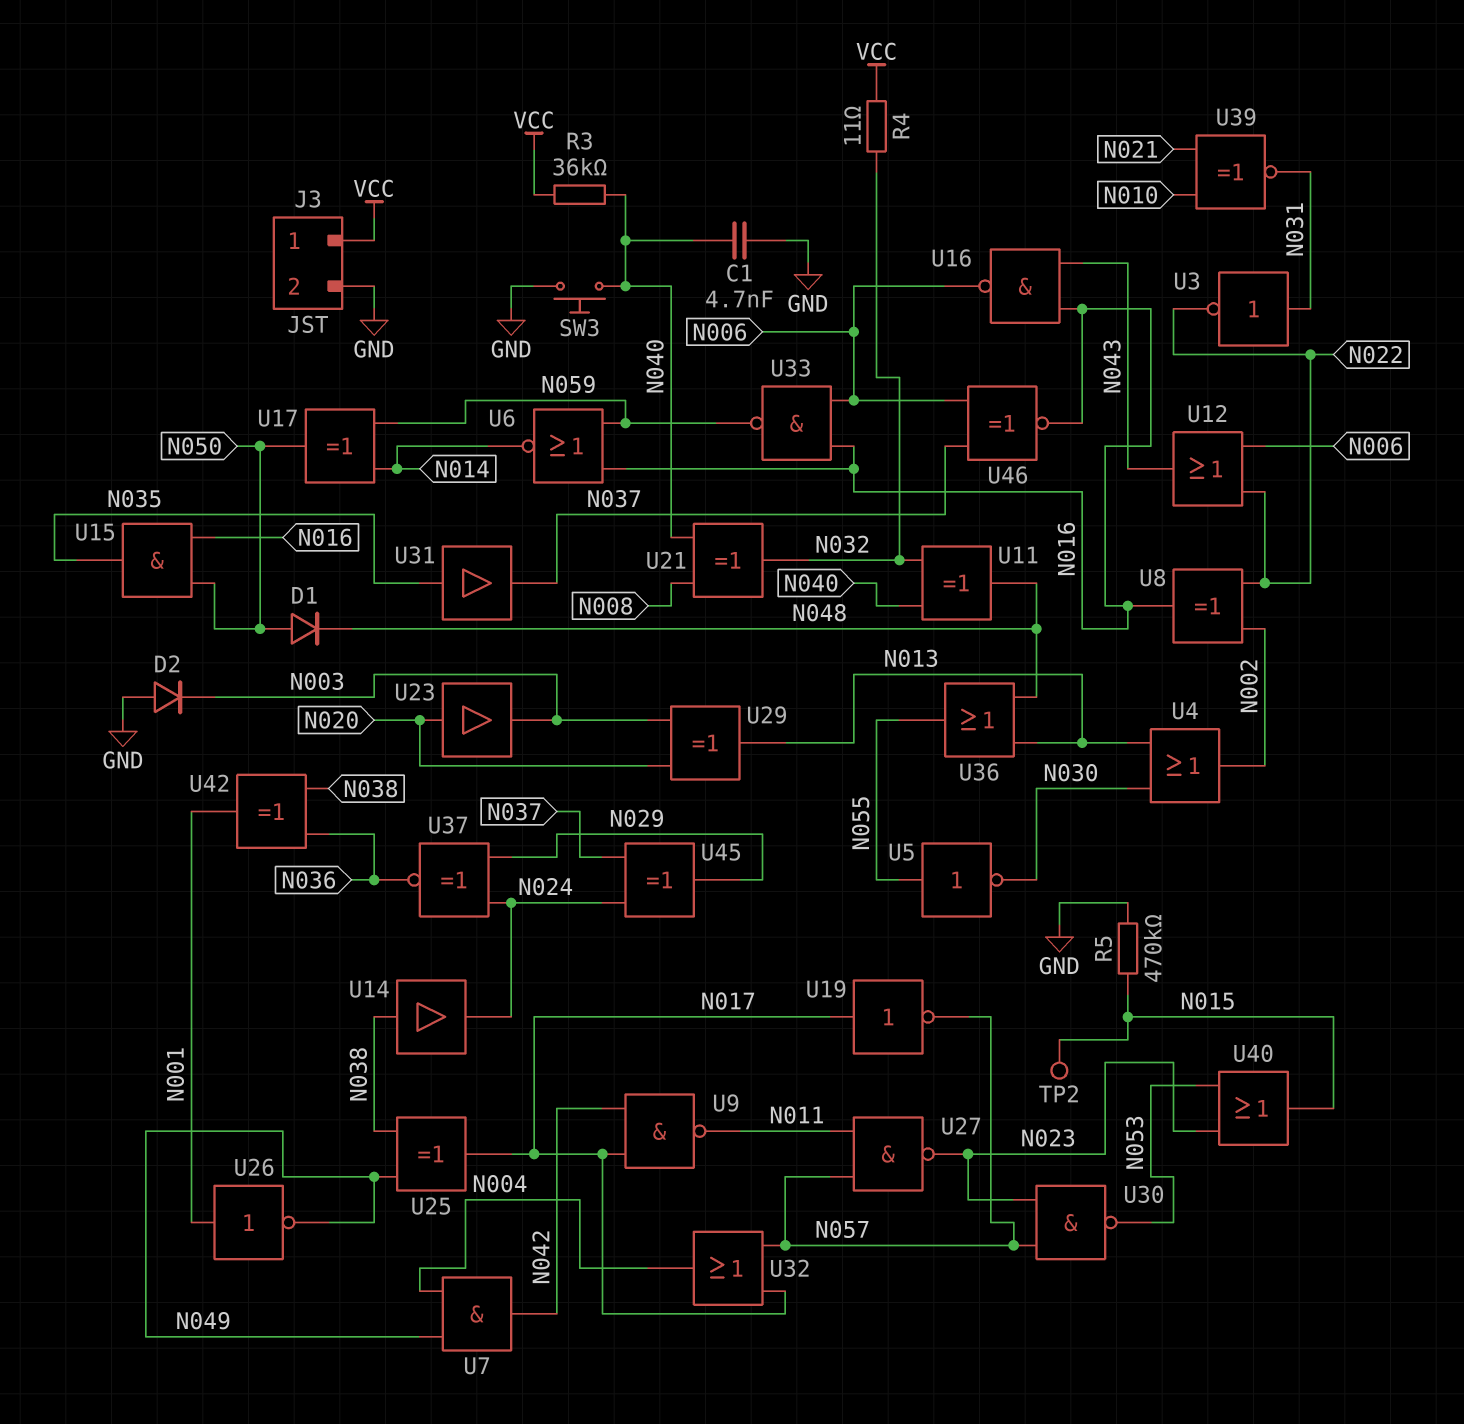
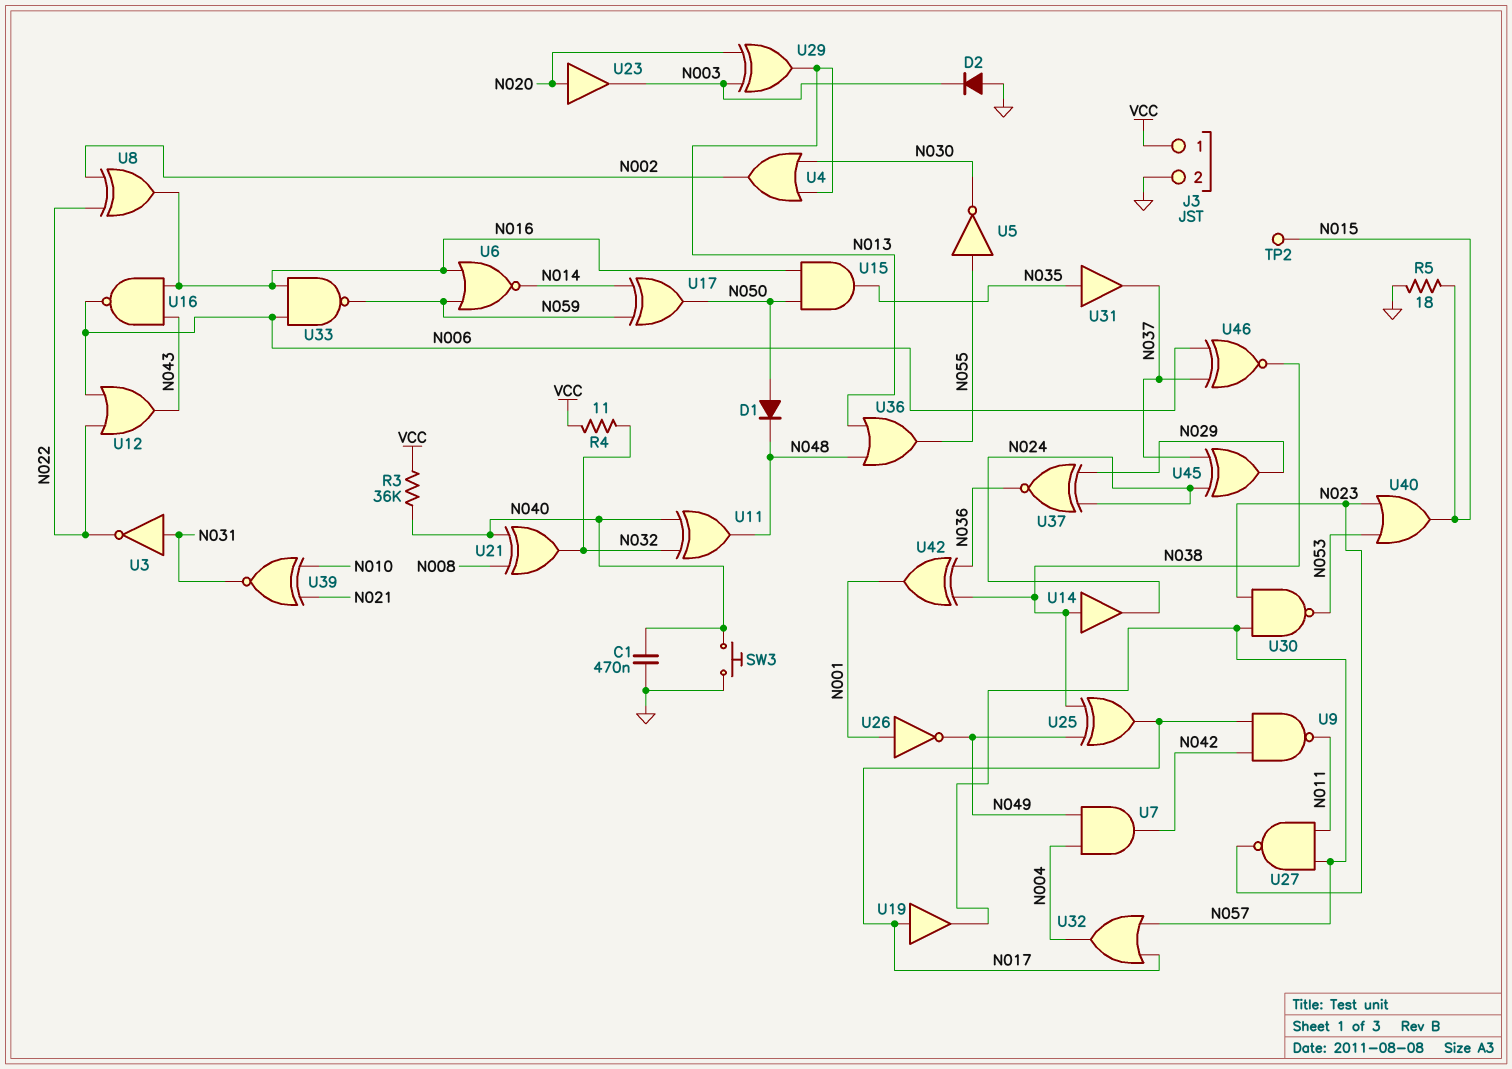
C1: 4.7nF (GND, N040) -> 470nF (GND, N040)
R5: 470k (GND, N015) -> 18 (GND, N015)
U19: NOT (in N017, out N057) -> buffer (in N017, out N057)
U46: XNOR (in N006, in N037, out N016) -> XNOR (in N006, in N037, out N038)

